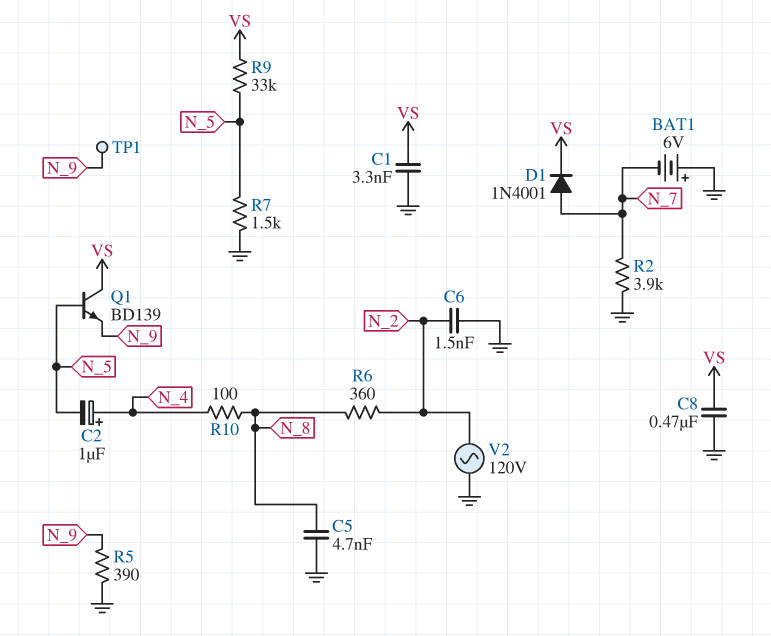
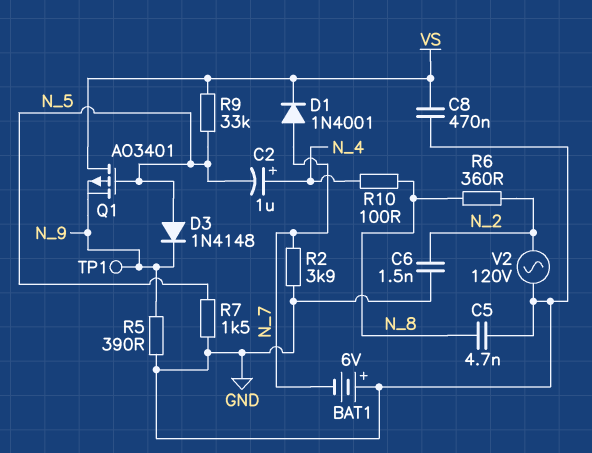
C1: 3.3nF (GND, VS) -> none
D3: none -> diode 1N4148 (A N_5, K N_9)
Q1: NPN BD139 (B N_5, C VS, E N_9) -> PMOS AO3401 (G N_5, D VS, S N_9)

